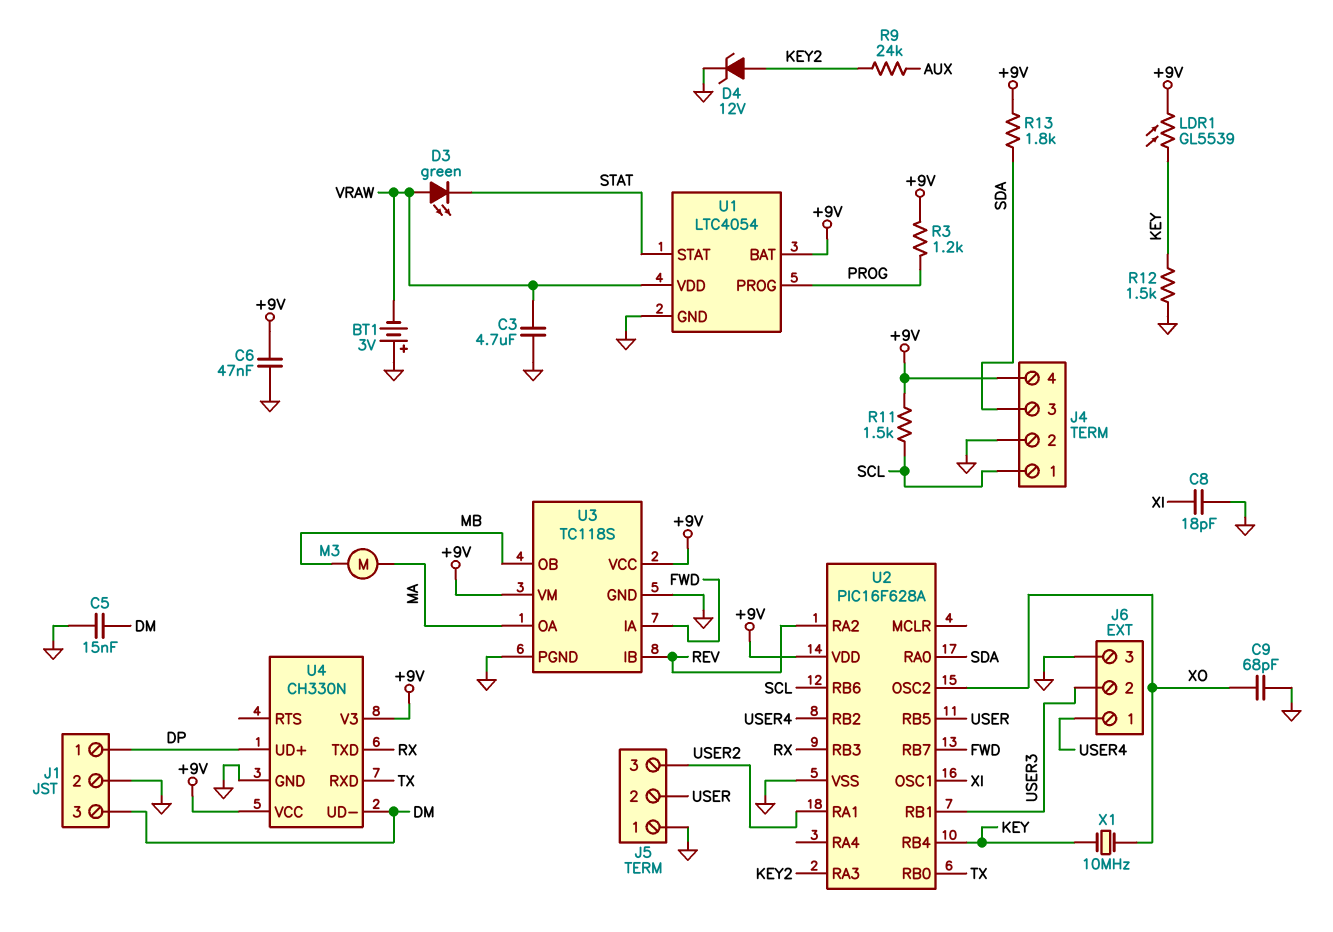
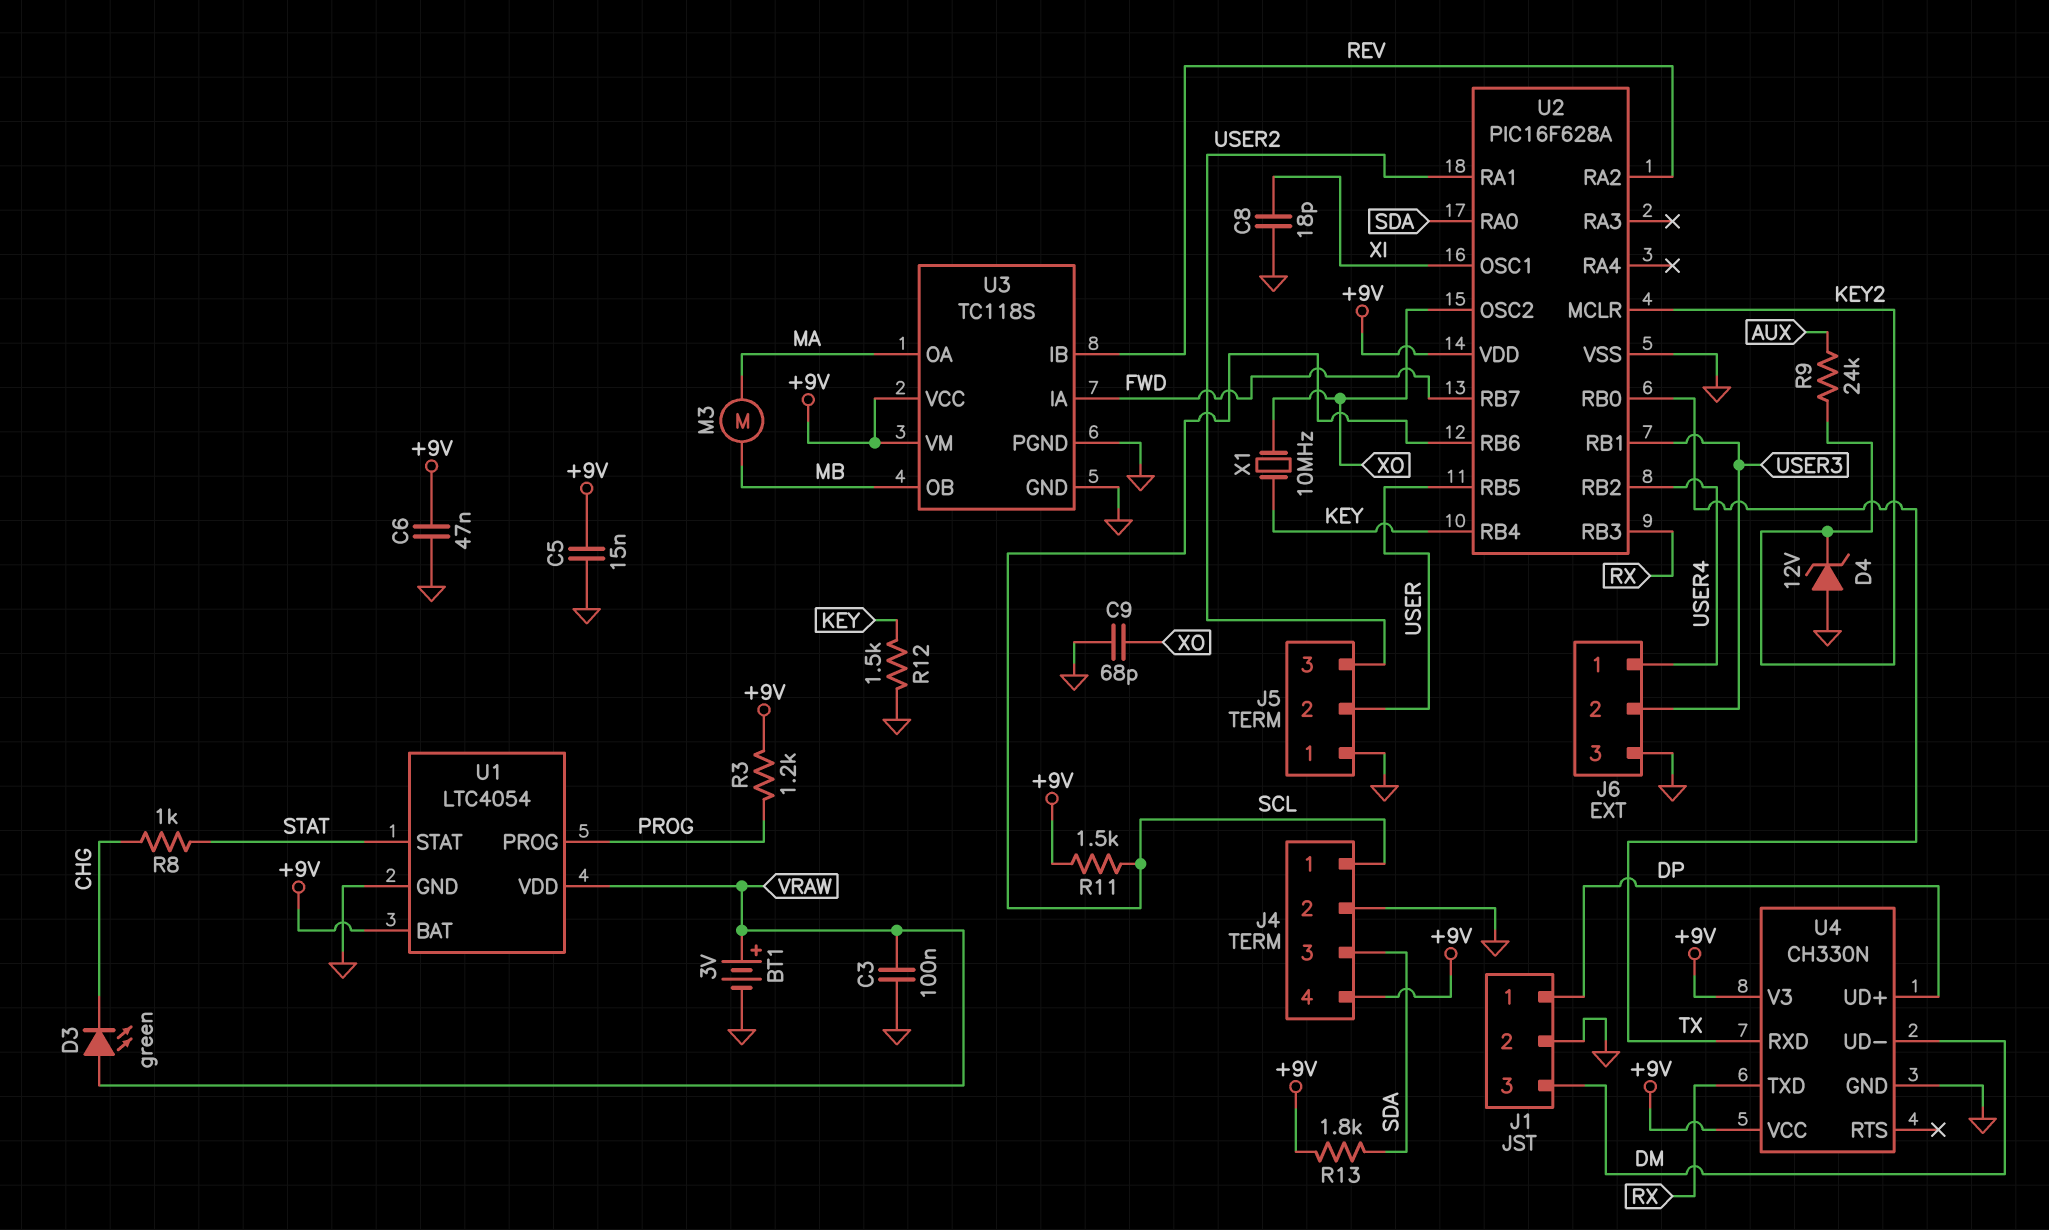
BT1: 3V (plus GND, minus VRAW) -> 3V (plus VRAW, minus GND)
C3: 4.7uF (GND, VRAW) -> 100nF (GND, VRAW)
C5: 15nF (DM, GND) -> 15nF (+9V, GND)
D3: LED green (A VRAW, K STAT) -> LED green (A VRAW, K CHG)
D4: zener 12V (A KEY2, K GND) -> zener 12V (A GND, K KEY2)
LDR1: GL5539 (+9V, KEY) -> none
R8: none -> 1k (CHG, STAT)
U2 pin MCLR: none -> KEY2
U2 pin RA3: KEY2 -> none

